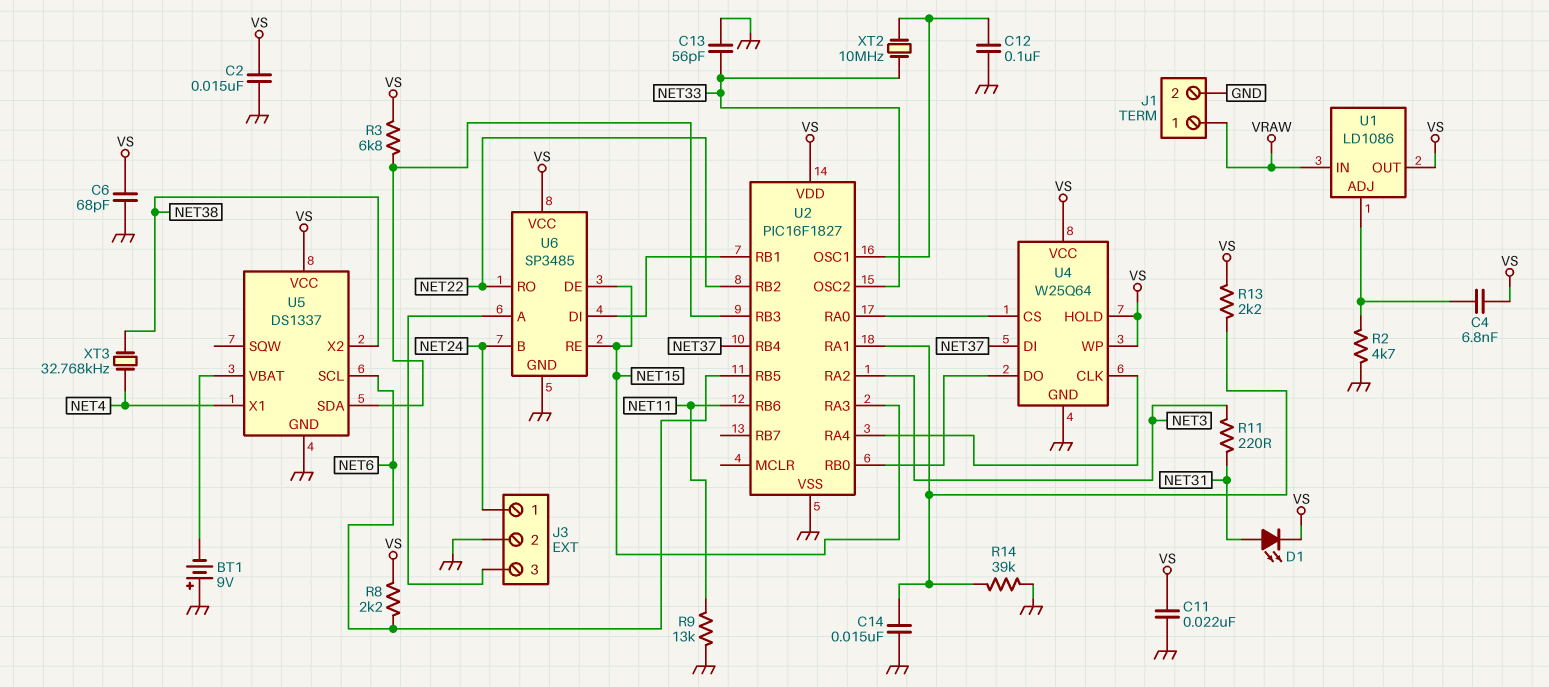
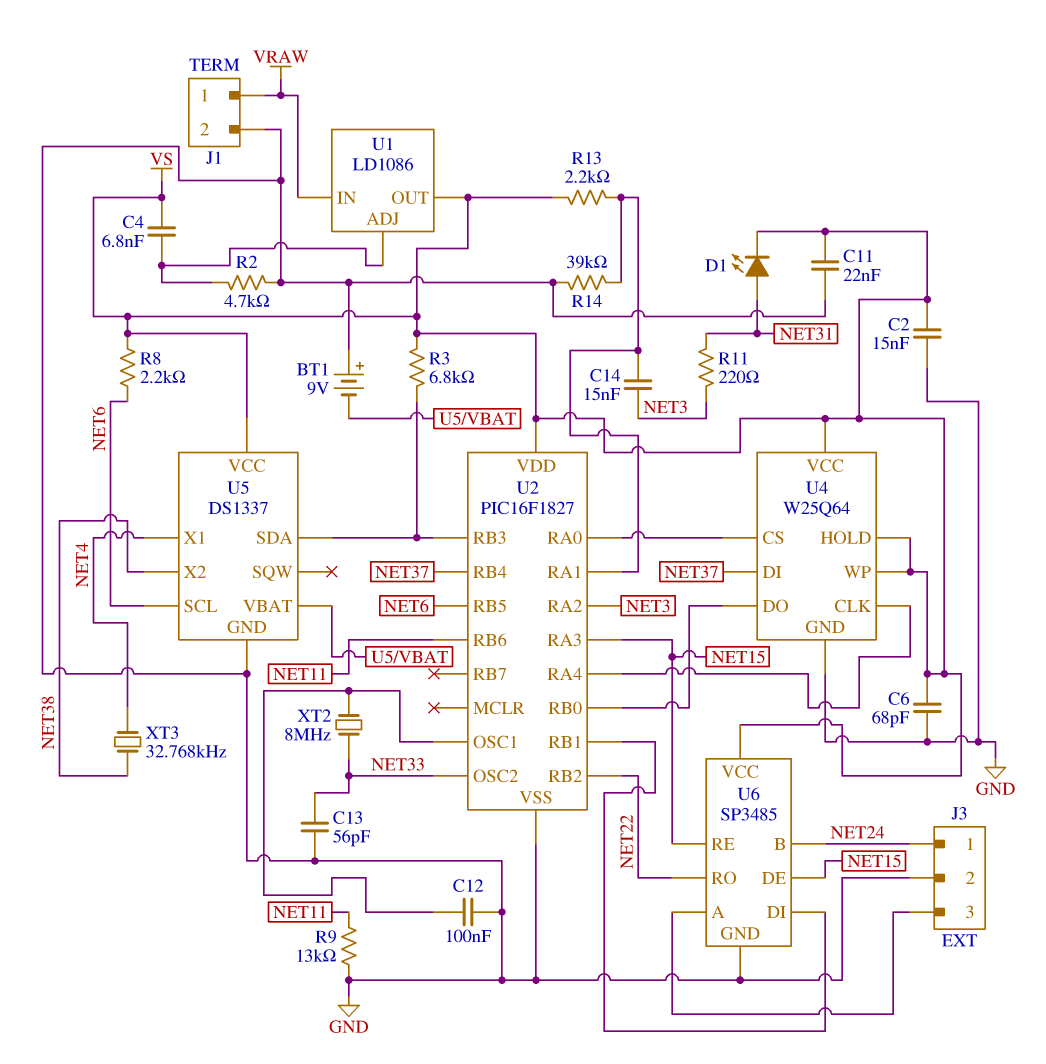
C14: 15nF (GND, U2/RA1) -> 15nF (NET3, U2/RA1)
XT2: 10MHz (NET33, U2/OSC1) -> 8MHz (NET33, U2/OSC1)

